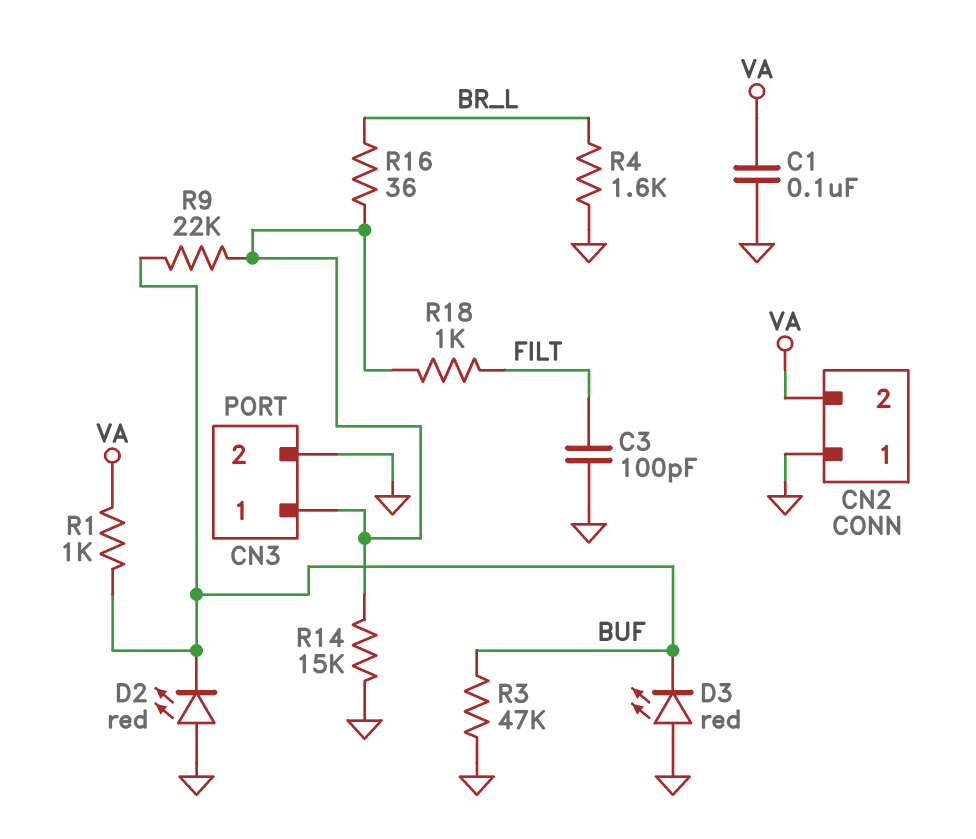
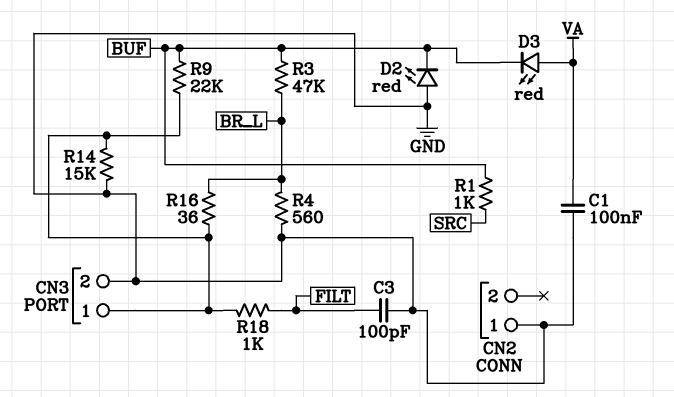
CN2 pin 2: VA -> none
D3: LED red (A GND, K BUF) -> LED red (A VA, K BUF)
R1: 1k (BUF, VA) -> 1k (BUF, SRC)
R3: 47k (BUF, GND) -> 47k (BR_L, BUF)
R4: 1.6k (BR_L, GND) -> 560 (BR_L, GND)

